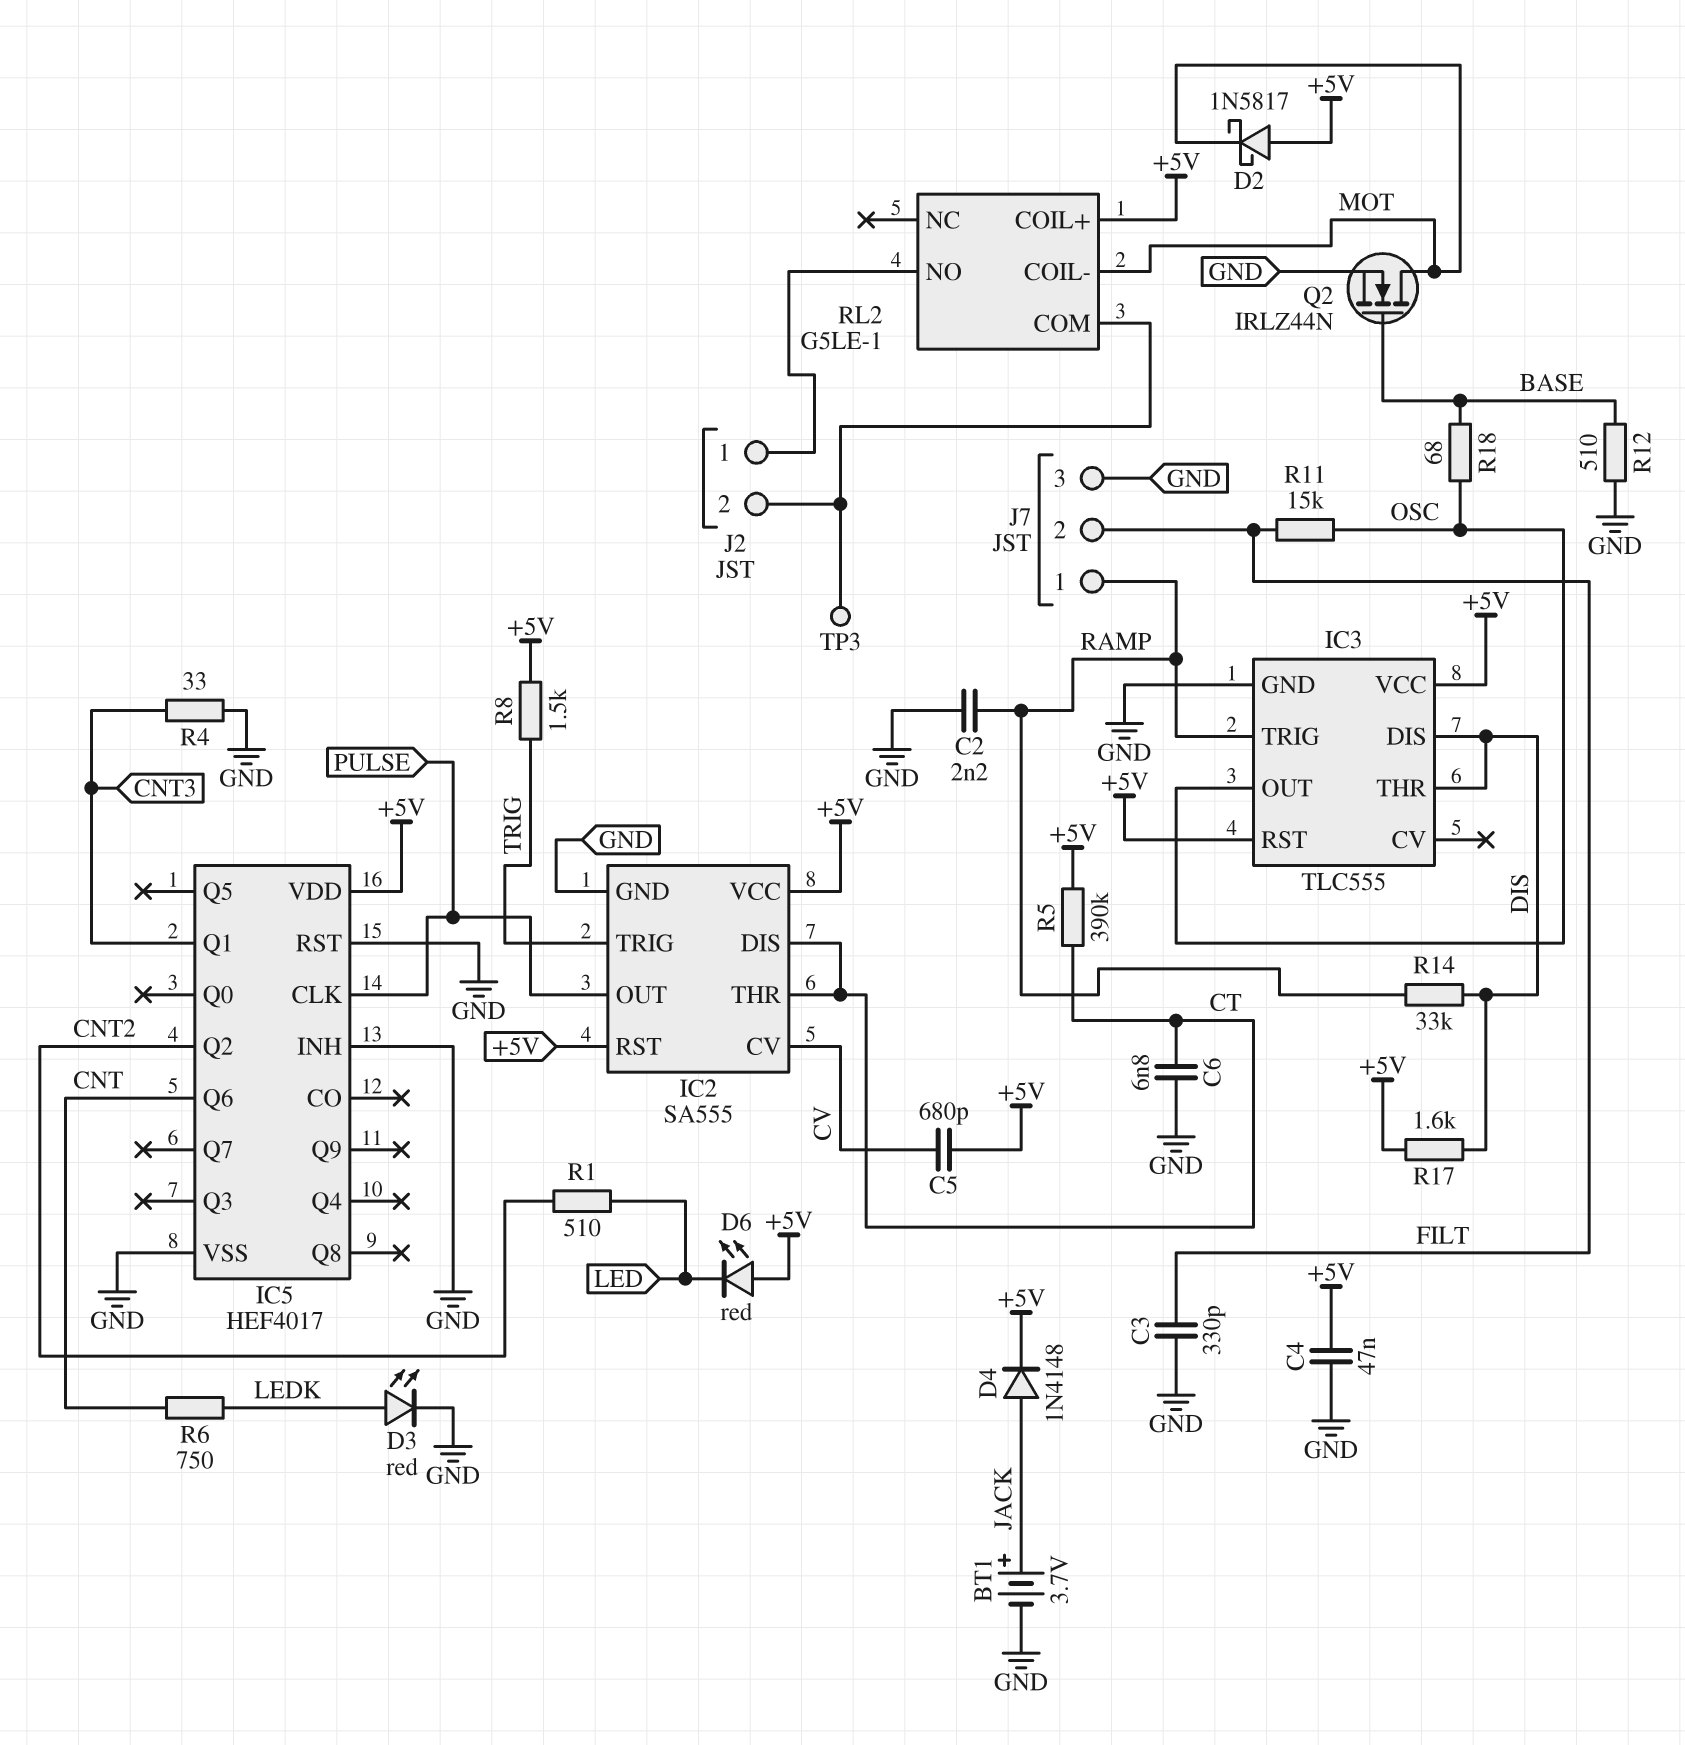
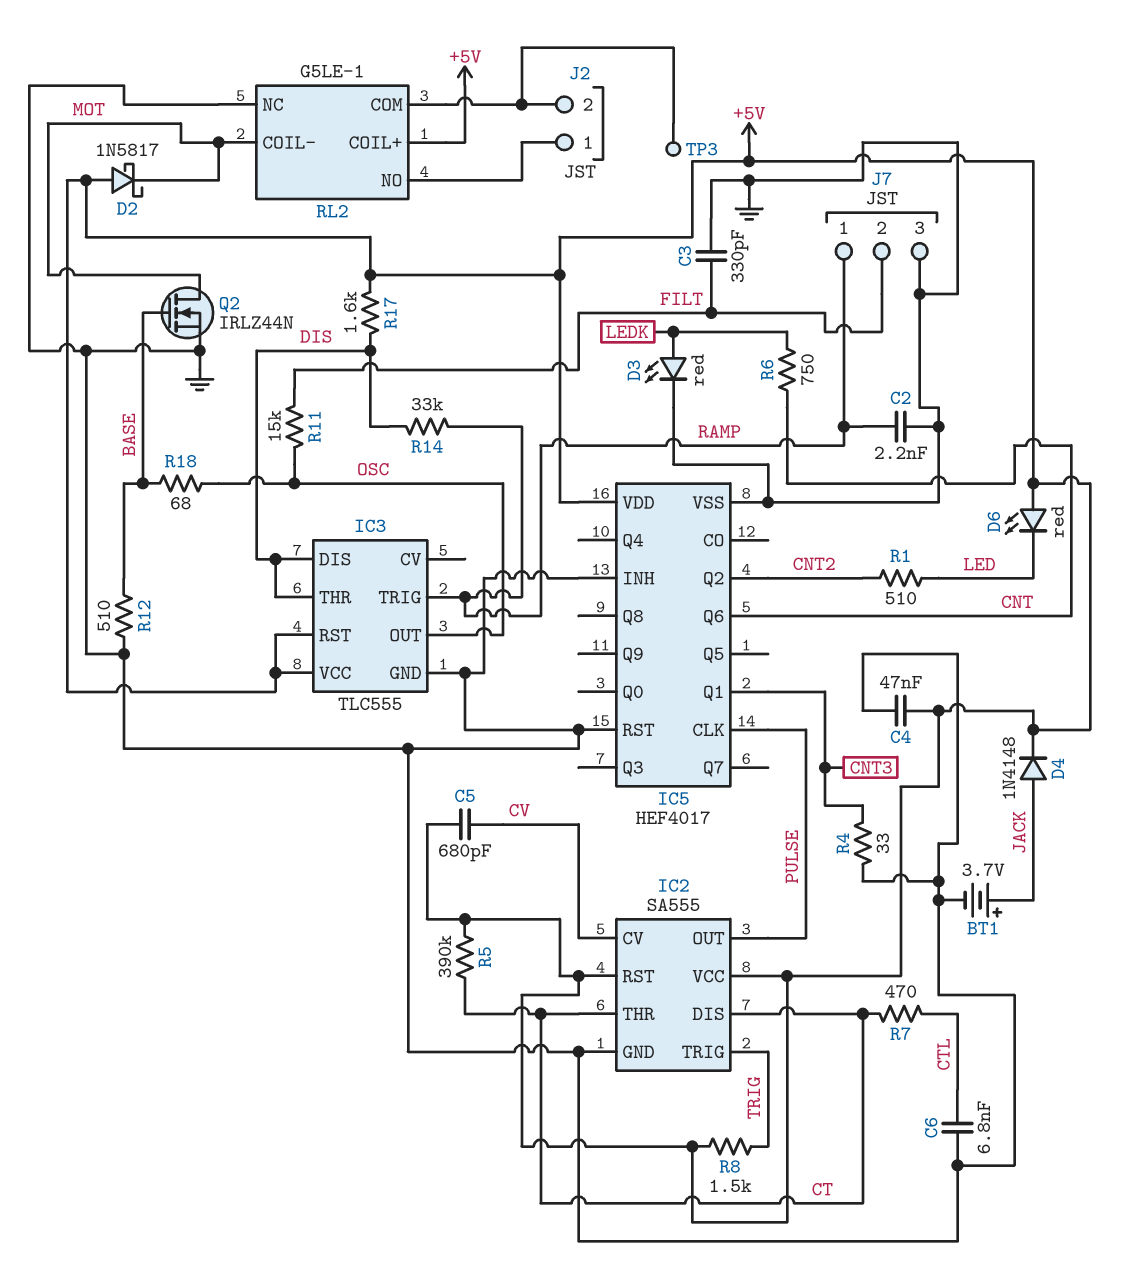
C6: 6.8nF (CT, GND) -> 6.8nF (CTL, GND)
R7: none -> 470 (CT, CTL)
RL2 pin NC: none -> GND

